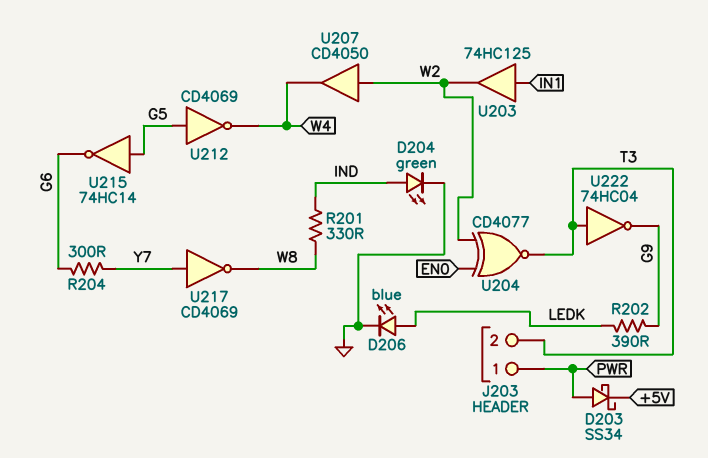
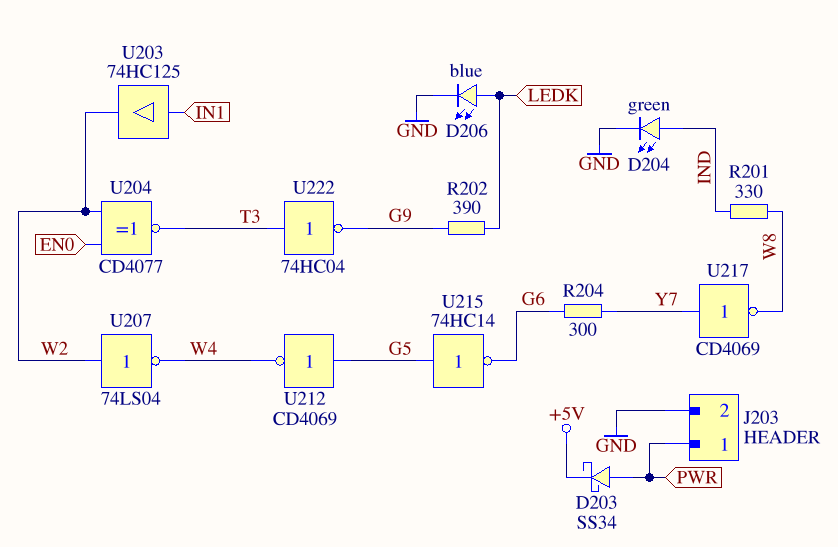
J203 pin 2: T3 -> GND
U207: buffer CD4050 (in W2, out W4) -> NOT 74LS04 (in W2, out W4)

